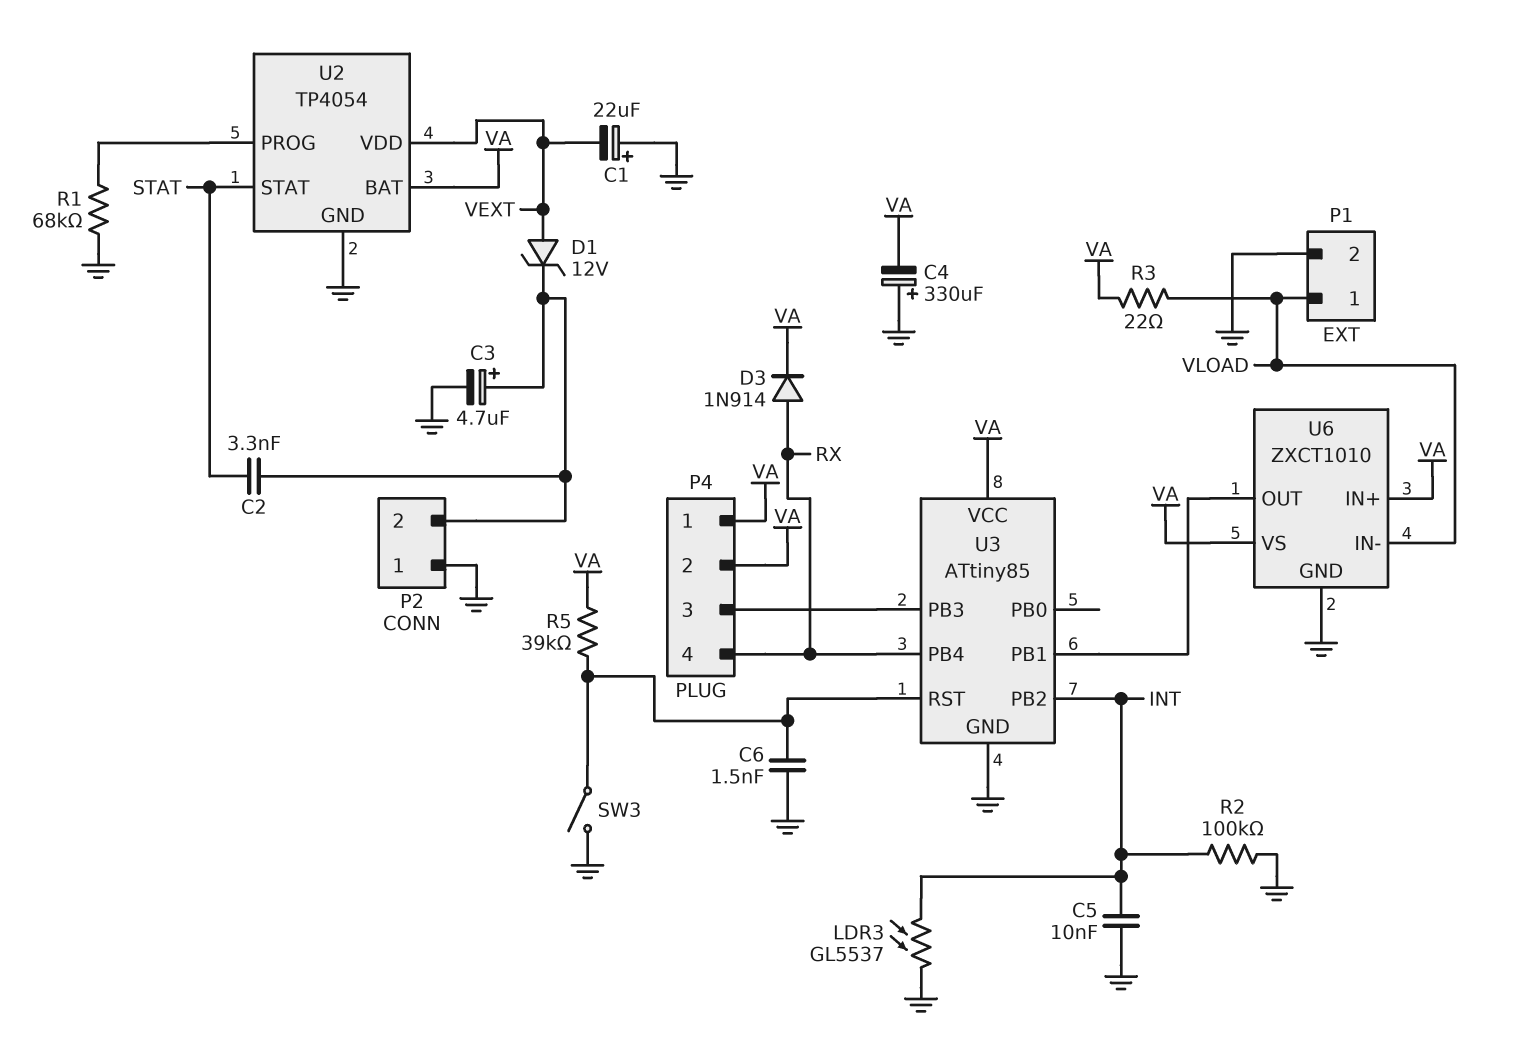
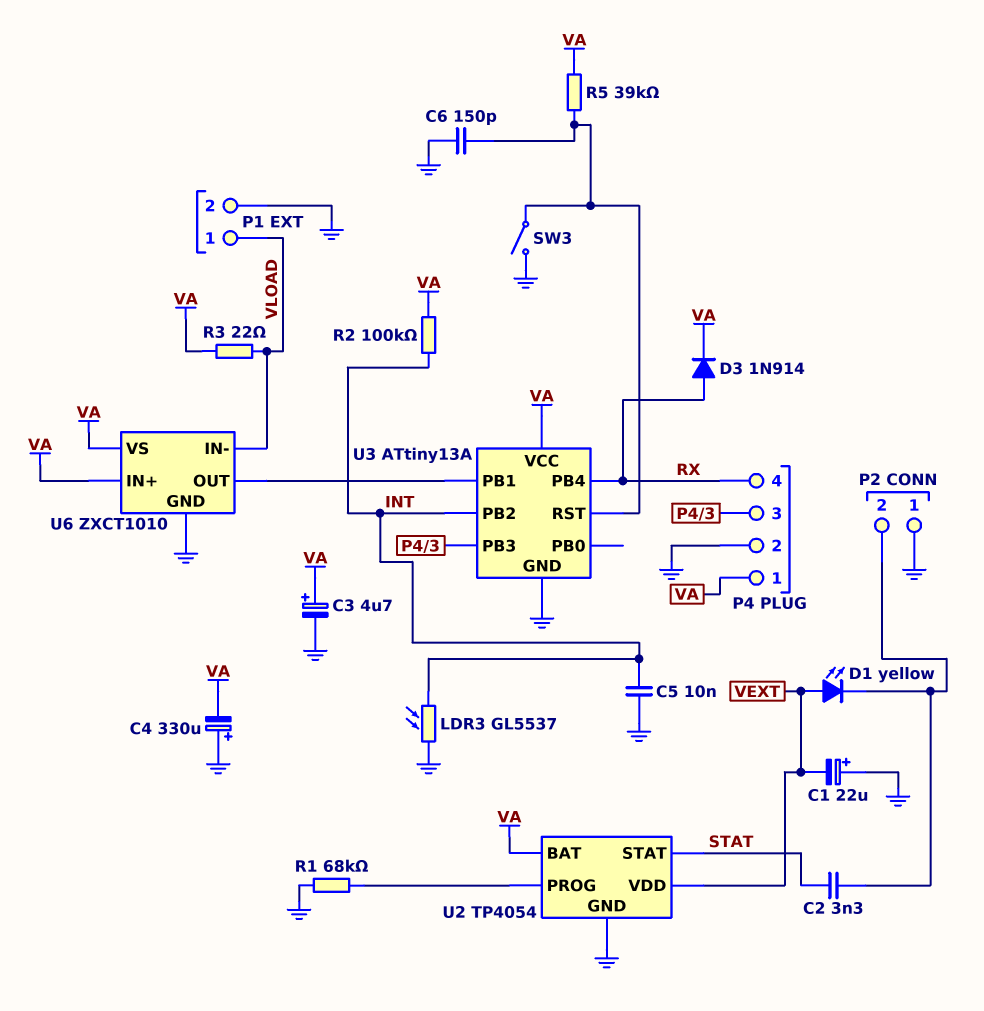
C3: 4.7uF (plus P2/2, minus GND) -> 4.7uF (plus VA, minus GND)
C6: 1.5nF (GND, U3/RST) -> 150pF (GND, U3/RST)
D1: zener 12V (A VEXT, K P2/2) -> LED yellow (A VEXT, K P2/2)
P4 pin 2: VA -> GND
R2: 100k (GND, INT) -> 100k (INT, VA)
U3: ATtiny85 -> ATtiny13A

